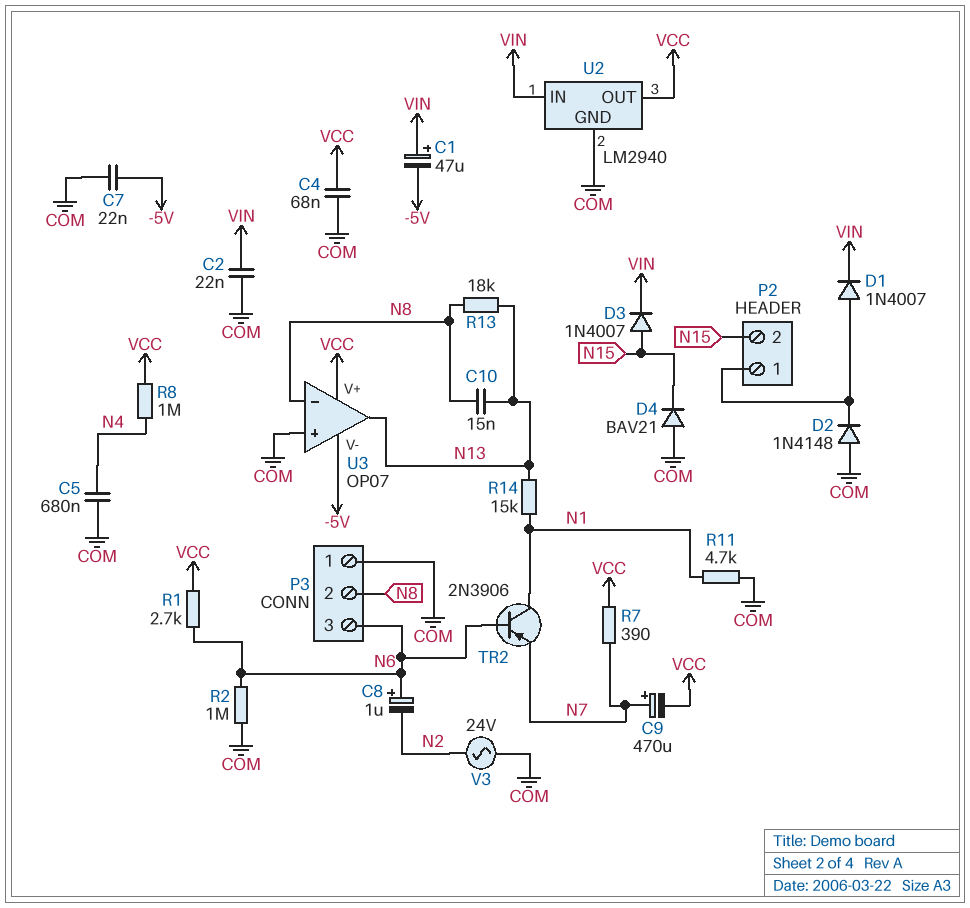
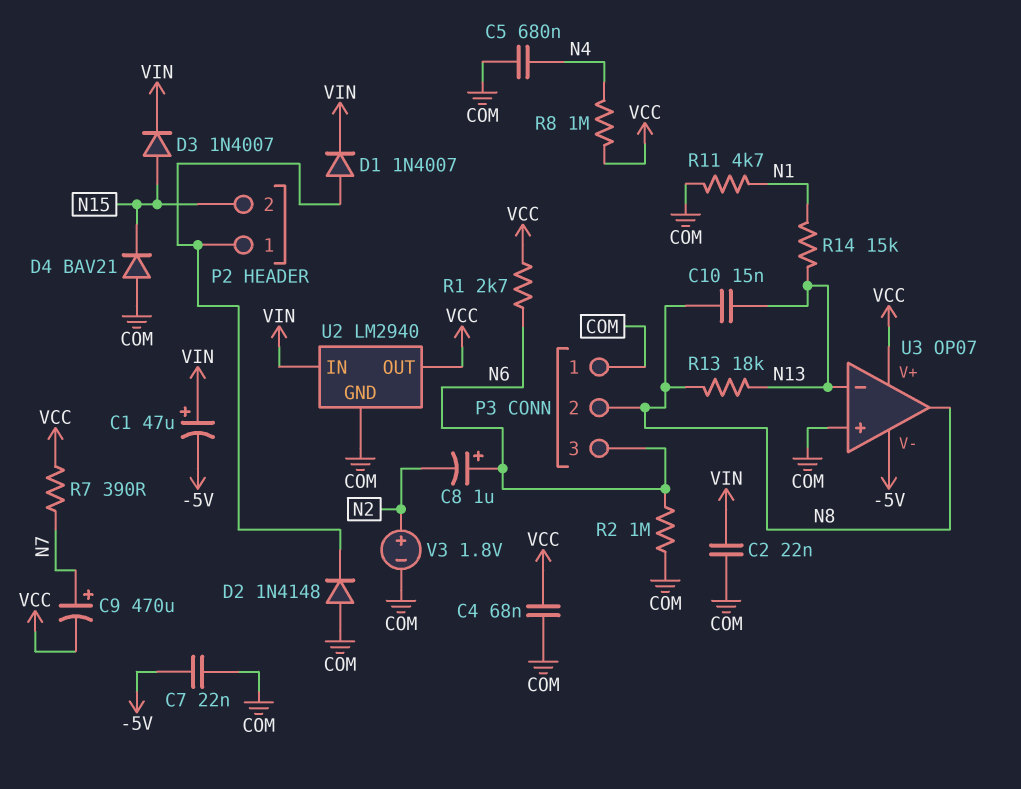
TR2: PNP 2N3906 (B N6, C N1, E N7) -> none
U3 pin in-: N8 -> N13
U3 pin out: N13 -> N8
V3: AC 24V (COM, N2) -> 1.8V (plus N2, minus COM)

